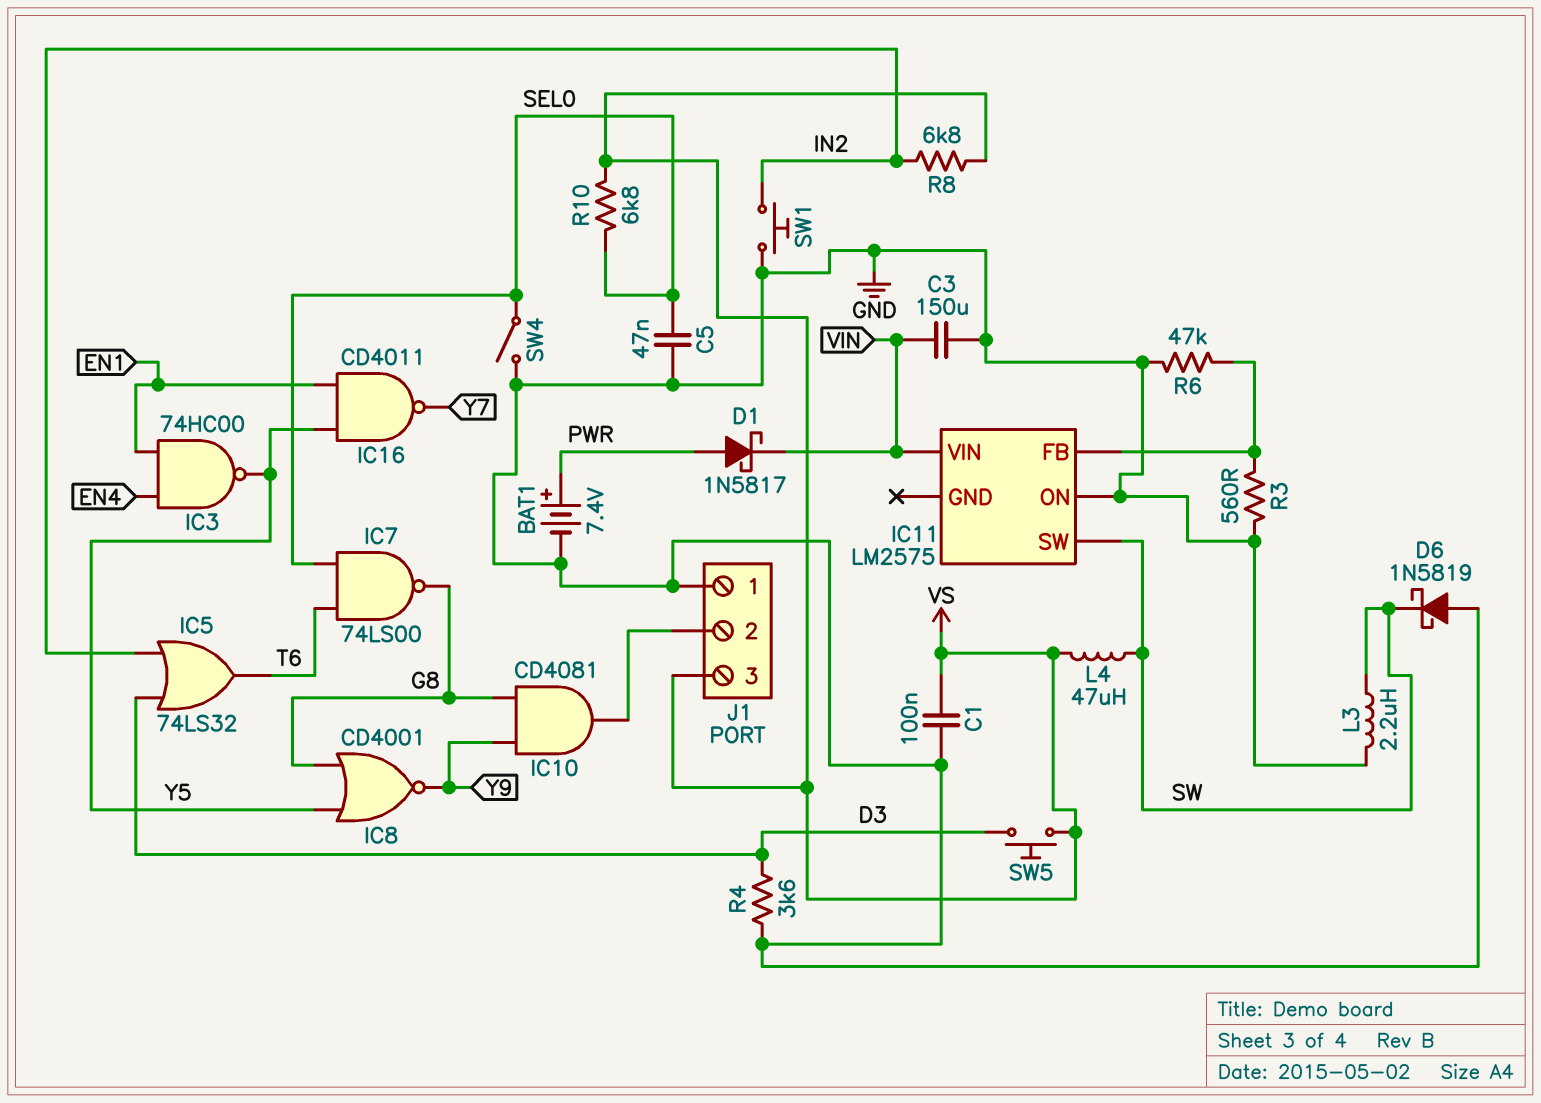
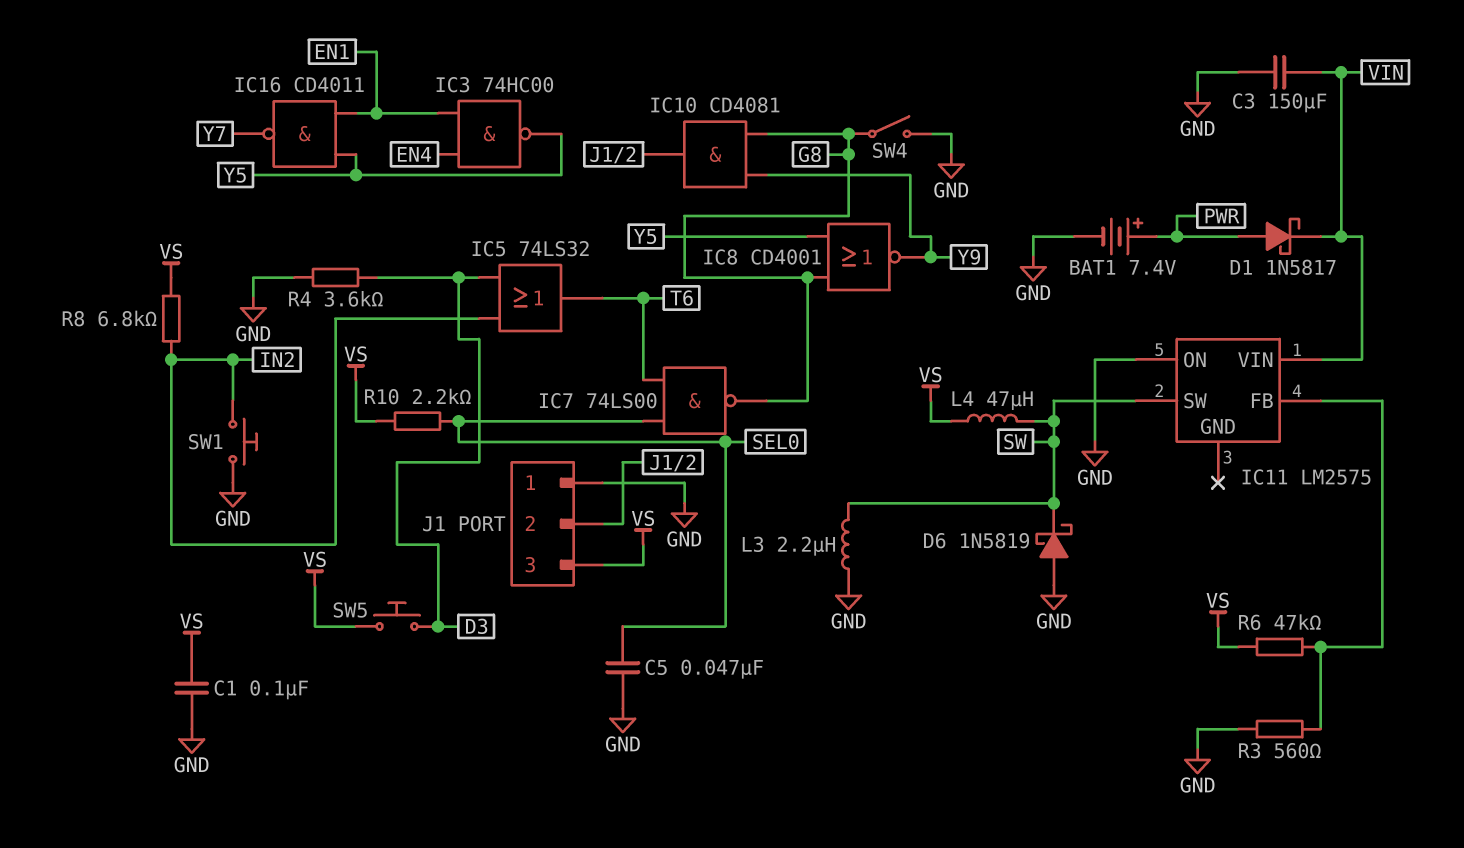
R6: 47k (GND, IC11/FB) -> 47k (IC11/FB, VS)
R10: 6.8k (SEL0, VS) -> 2.2k (SEL0, VS)
SW4: switch (GND, SEL0) -> switch (G8, GND)

